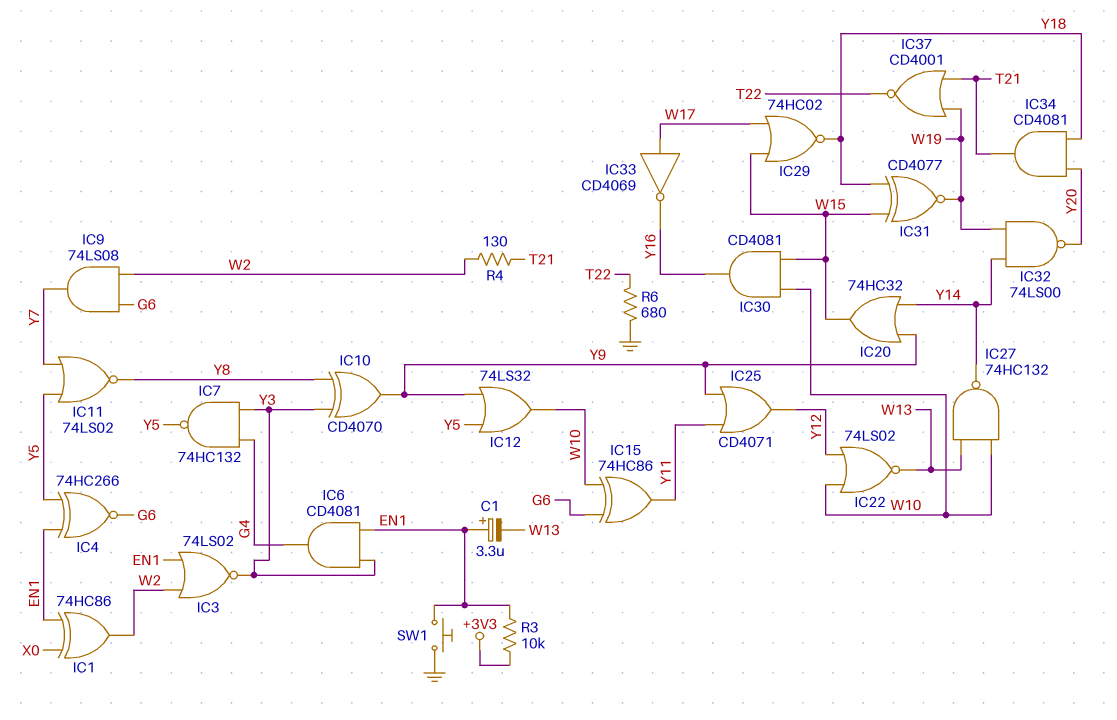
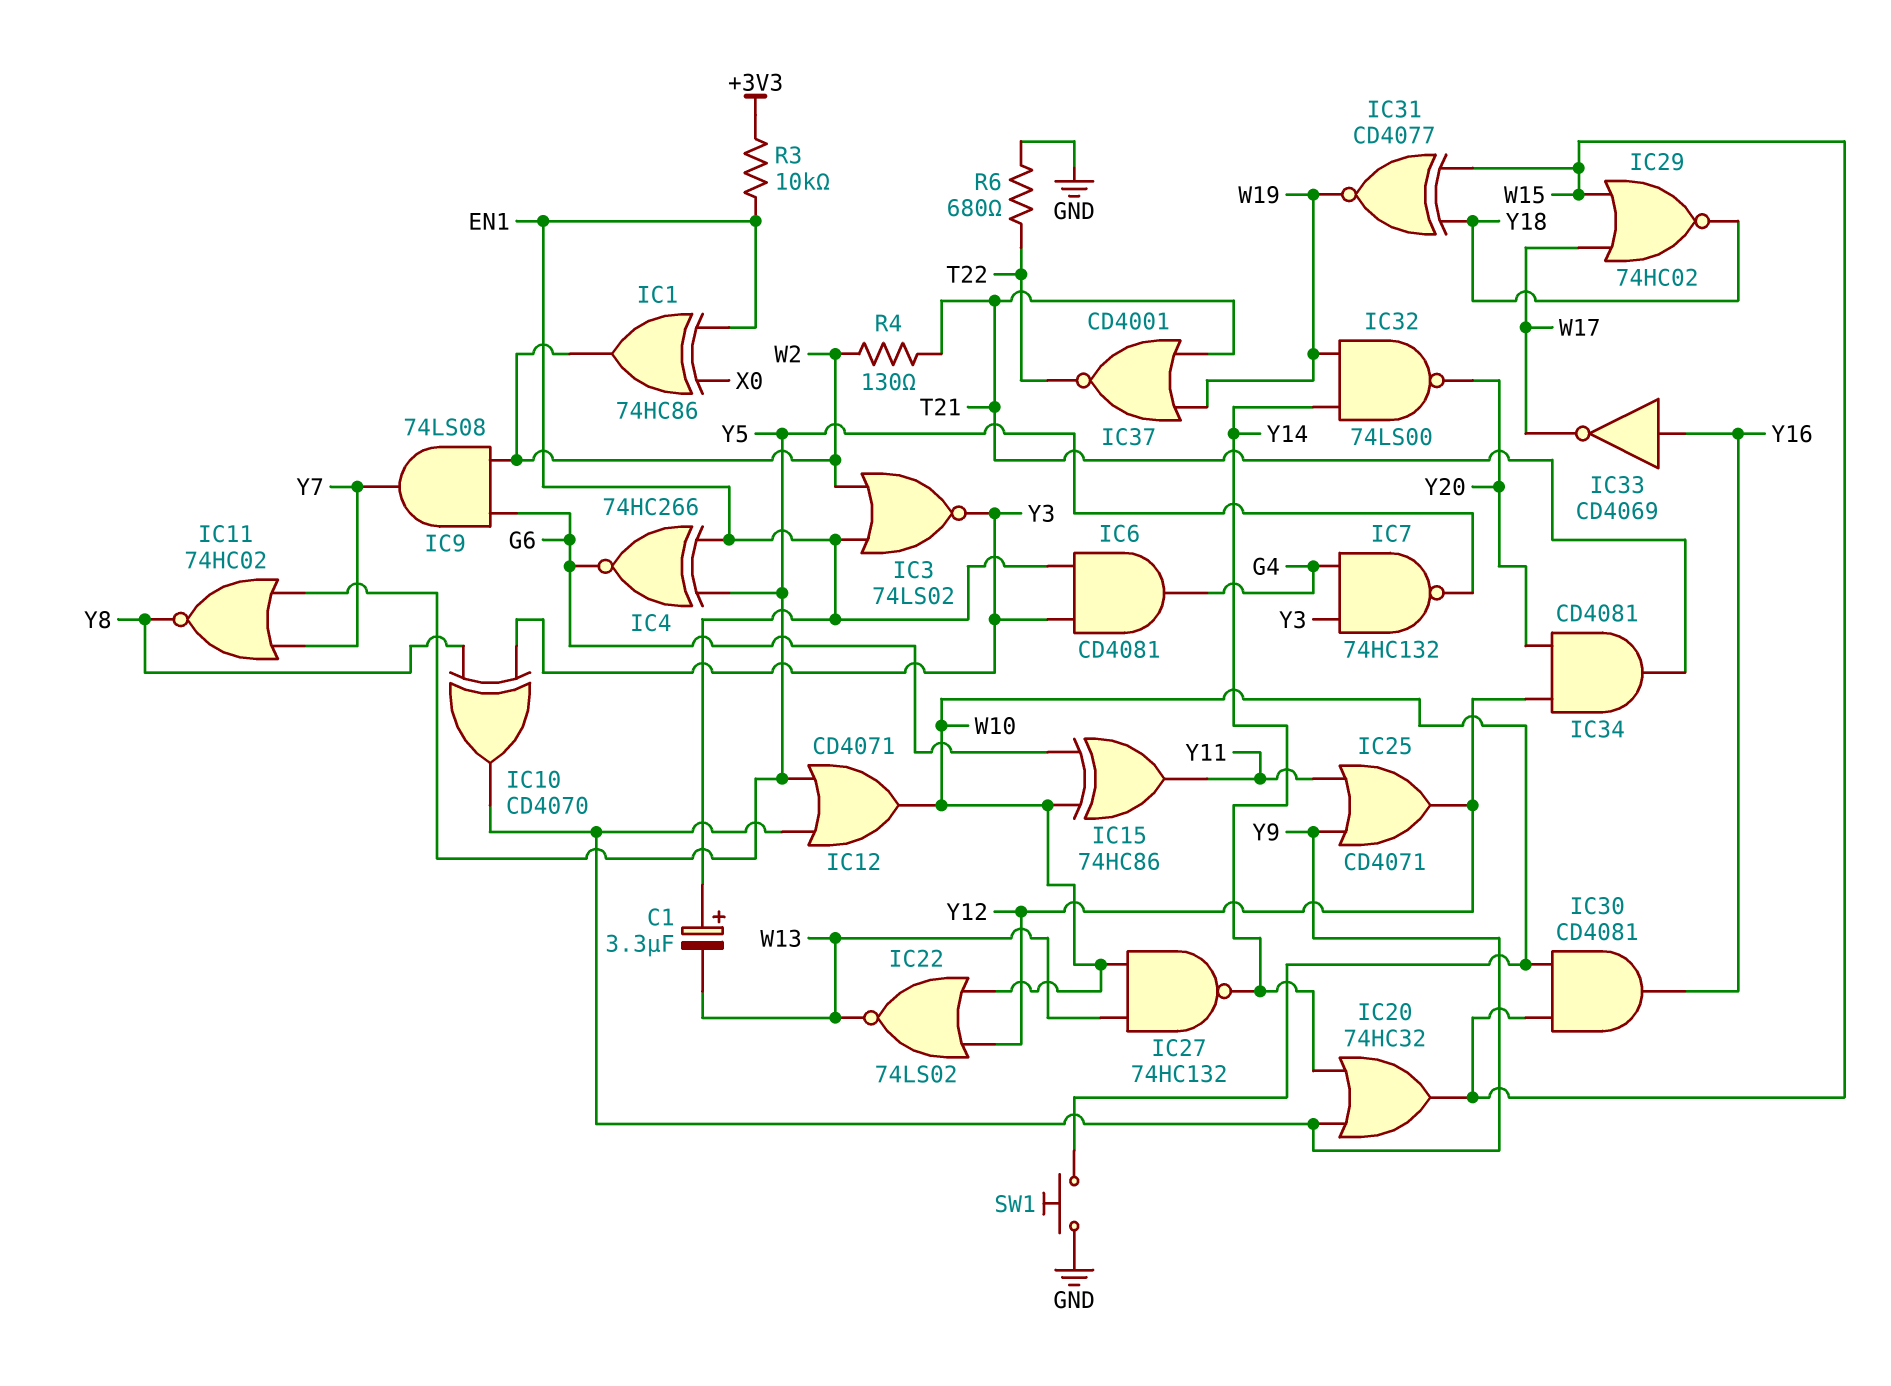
IC11: NOR 74LS02 (in Y5, in Y7, out Y8) -> NOR 74HC02 (in Y5, in Y7, out Y8)
IC12: OR 74LS32 (in Y5, in Y9, out W10) -> OR CD4071 (in Y5, in Y9, out W10)
IC33: NOT CD4069 (in W17, out Y16) -> NOT CD4069 (in Y16, out W17)
IC34: AND CD4081 (in Y18, in Y20, out T21) -> AND CD4081 (in Y12, in Y20, out T21)
SW1: button (EN1, GND) -> button (GND, W10)

